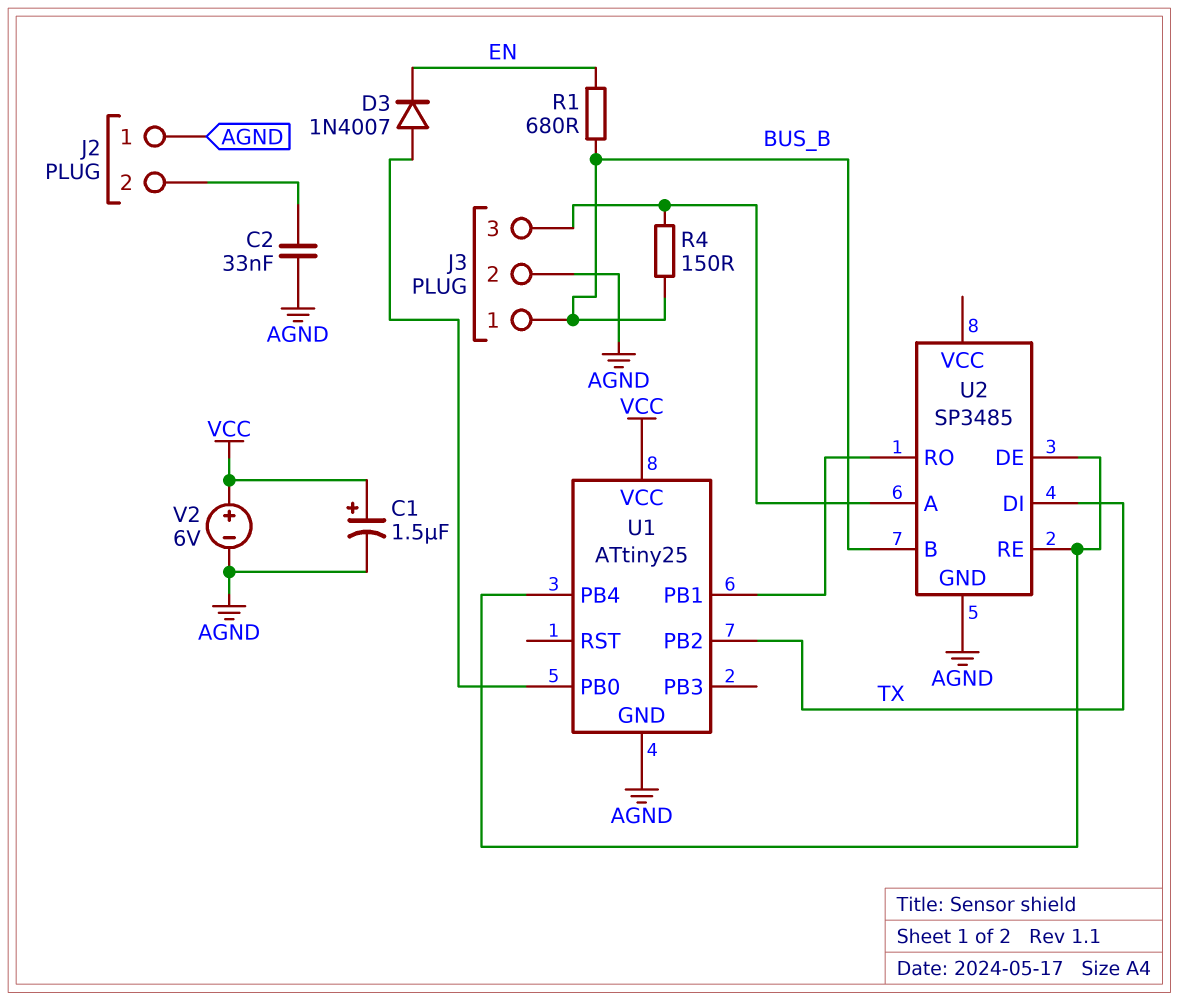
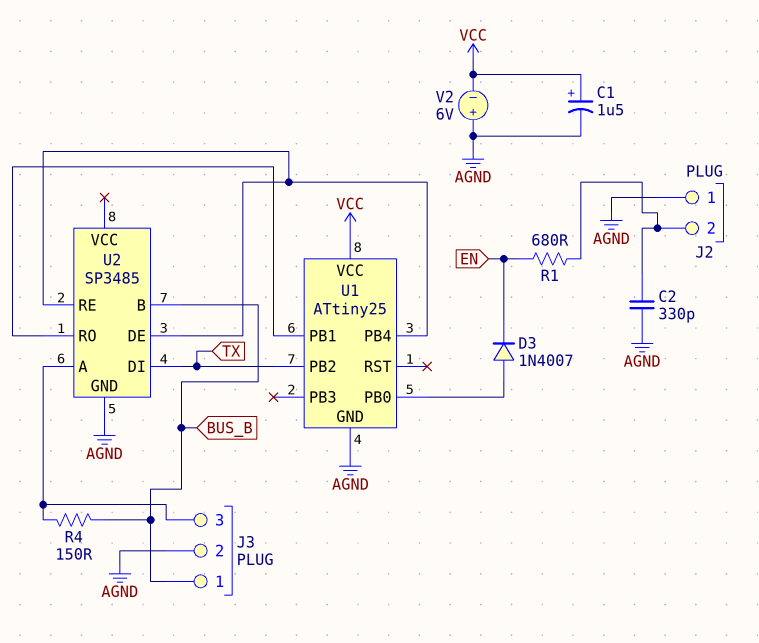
C2: 33nF (AGND, J2/2) -> 330pF (AGND, J2/2)
R1: 680 (BUS_B, EN) -> 680 (EN, J2/2)
V2: 6V (plus VCC, minus AGND) -> 6V (plus AGND, minus VCC)

